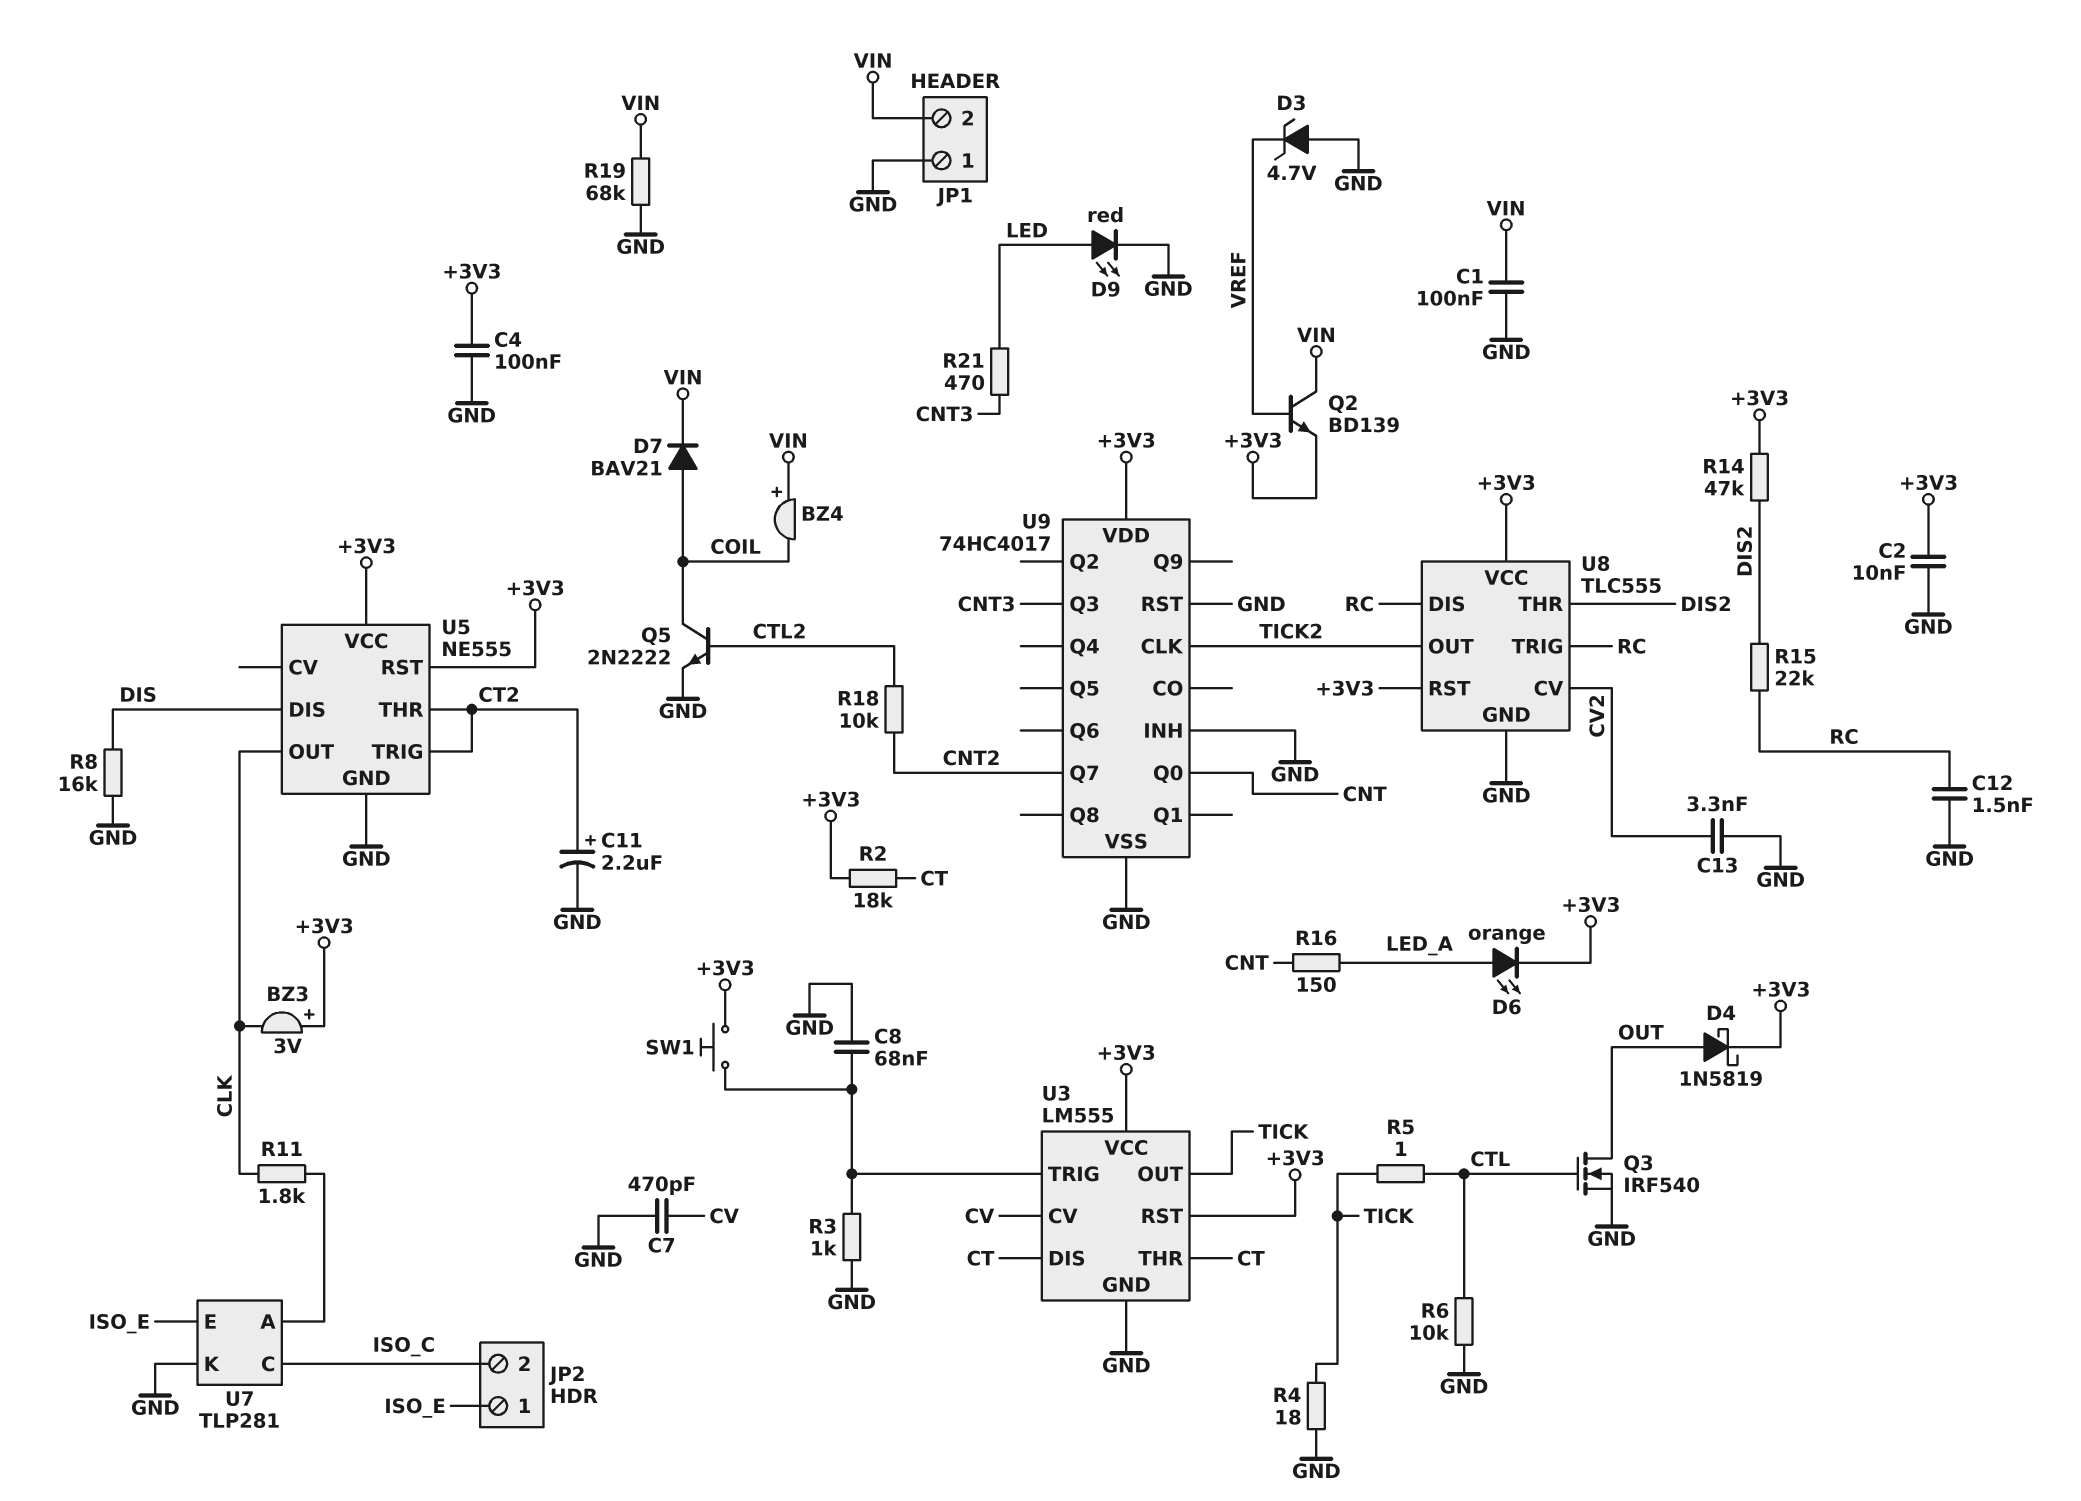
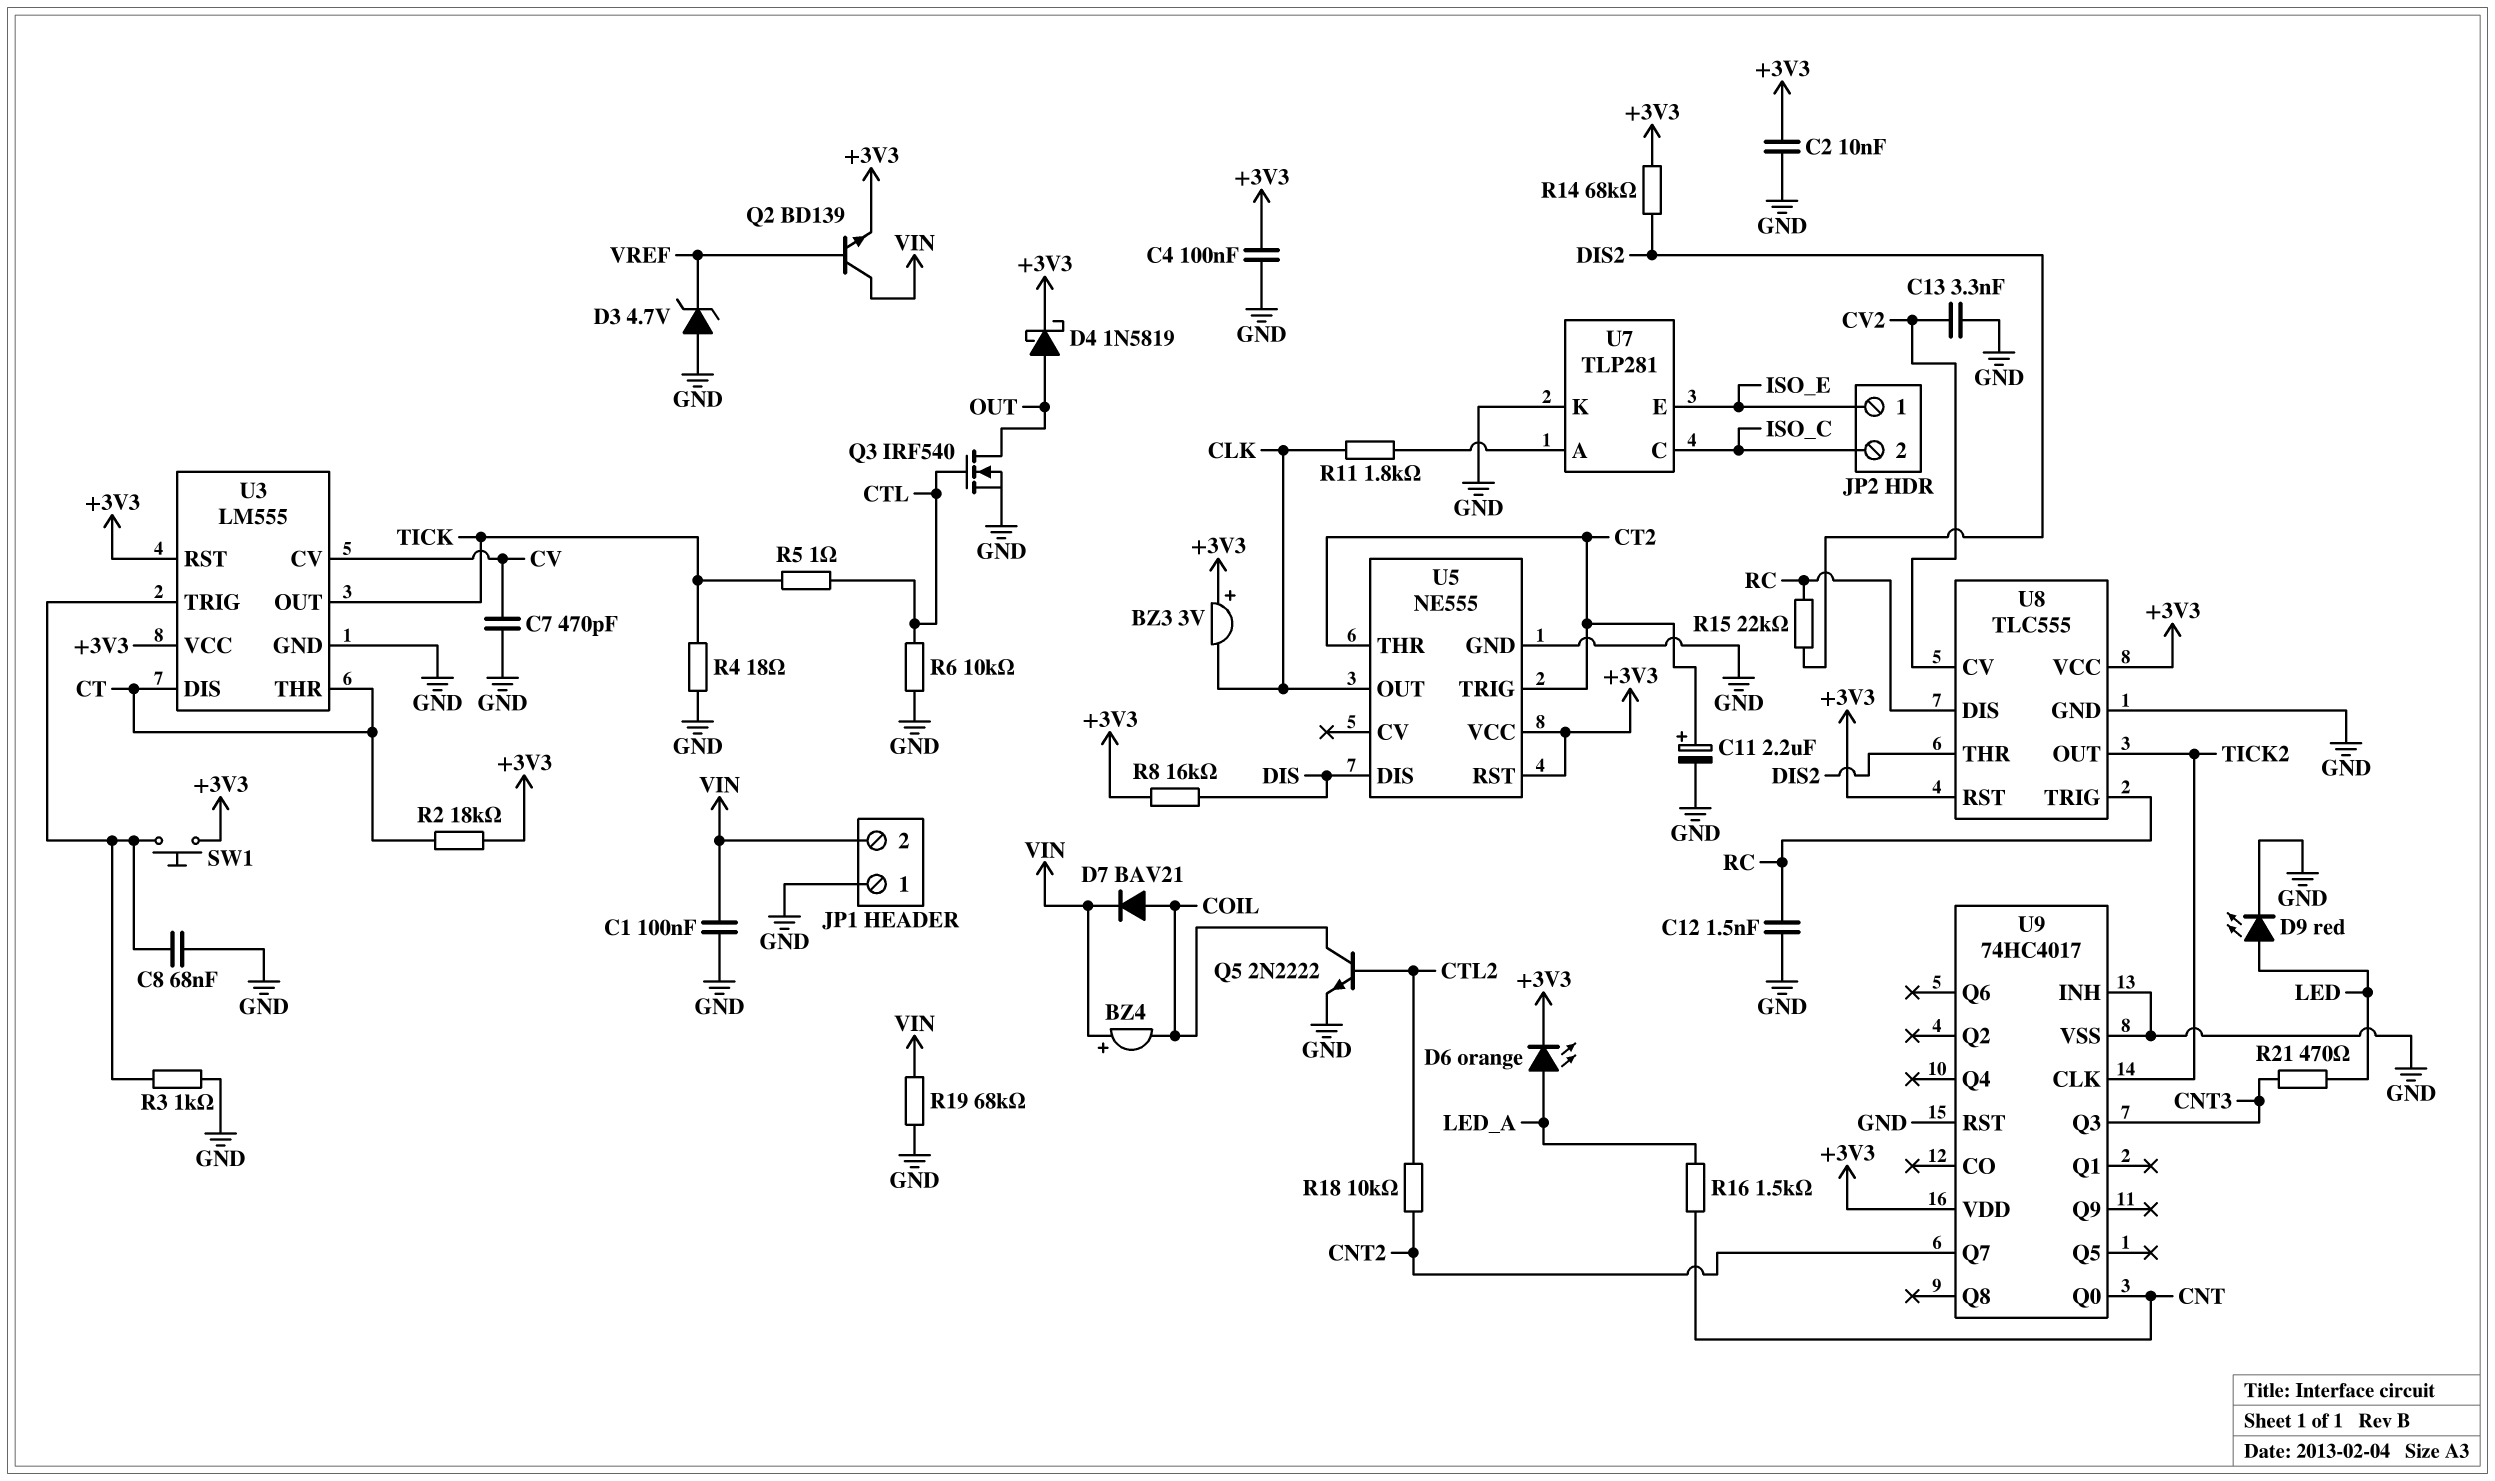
R8: 16k (DIS, GND) -> 16k (+3V3, DIS)
R14: 47k (+3V3, DIS2) -> 68k (+3V3, DIS2)
R16: 150 (CNT, LED_A) -> 1.5k (CNT, LED_A)

